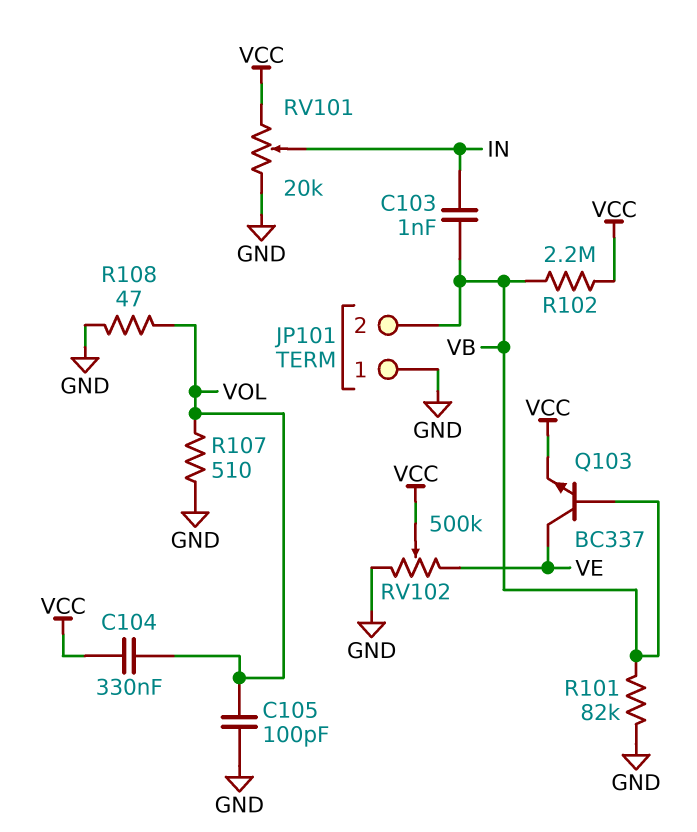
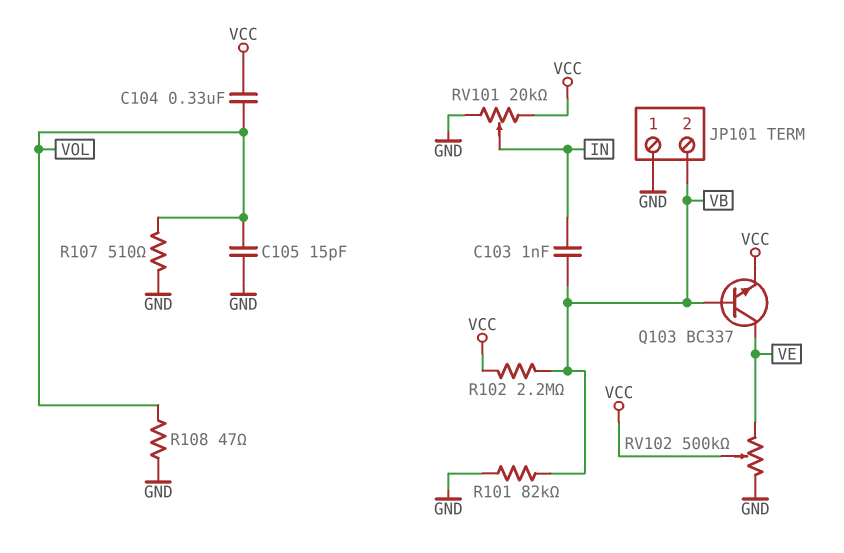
C105: 100pF (GND, VOL) -> 15pF (GND, VOL)

